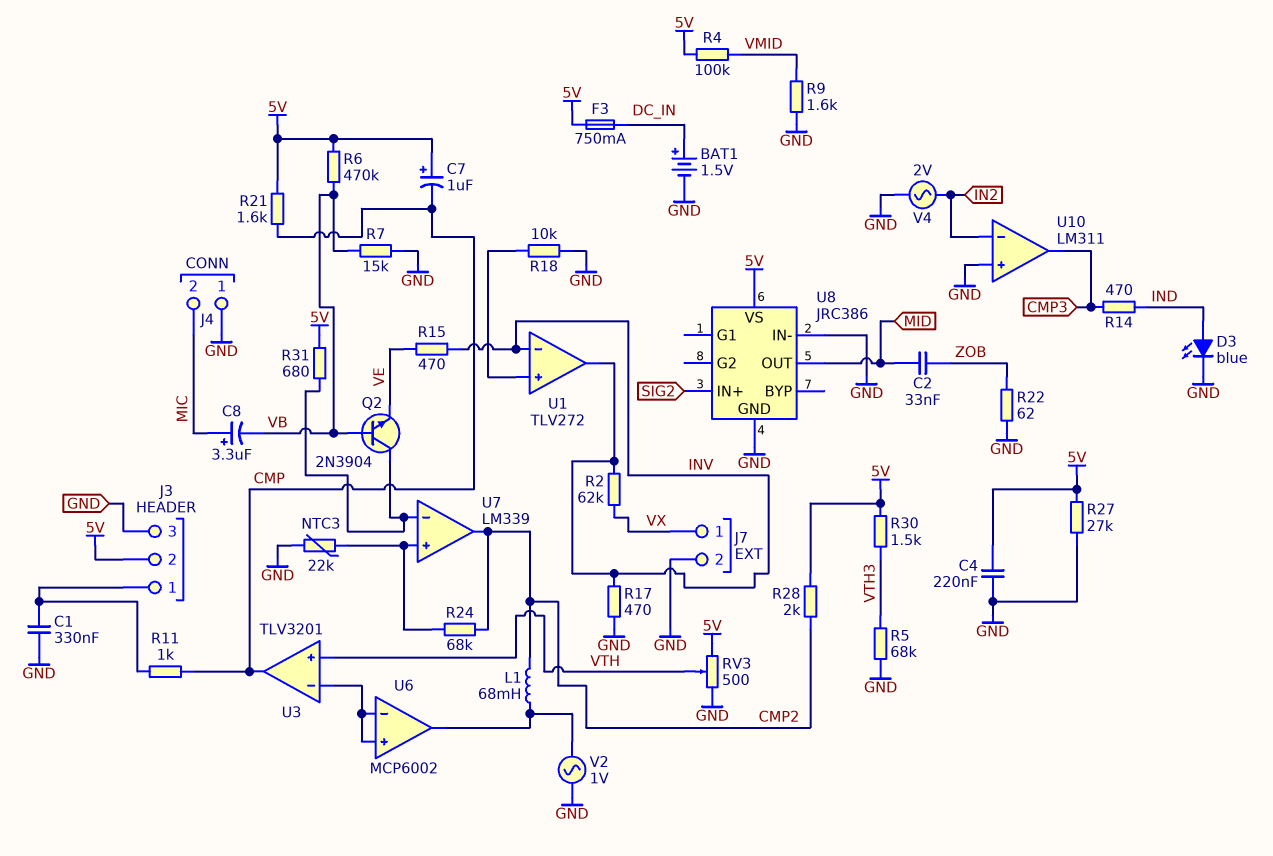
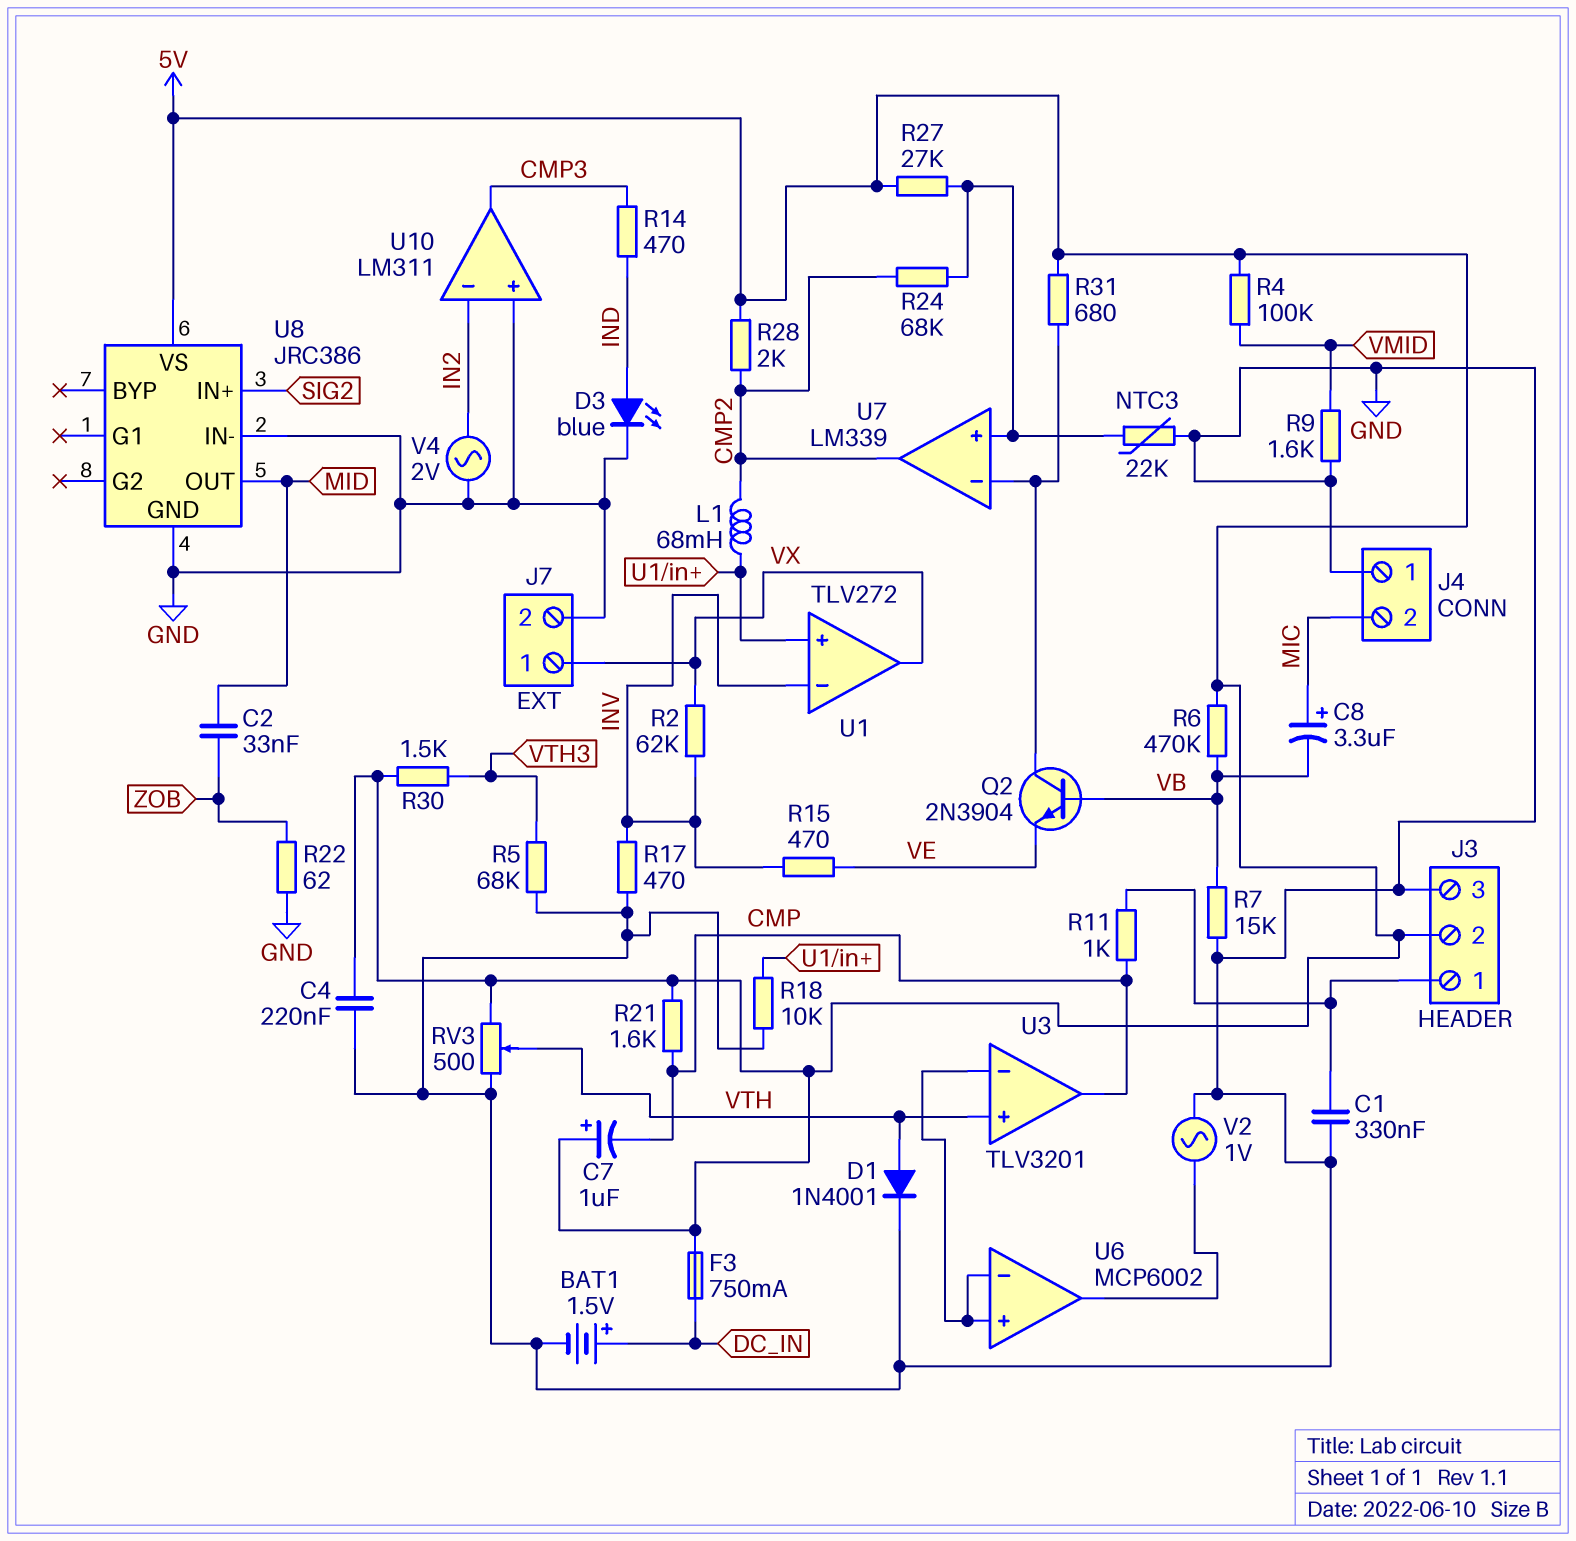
D1: none -> diode 1N4001 (A VTH, K GND)
L1: 68mH (CMP2, U6/out) -> 68mH (CMP2, U1/in+)
R27: 27k (5V, GND) -> 27k (5V, U7/in+)
U1 pin out: INV -> VX

